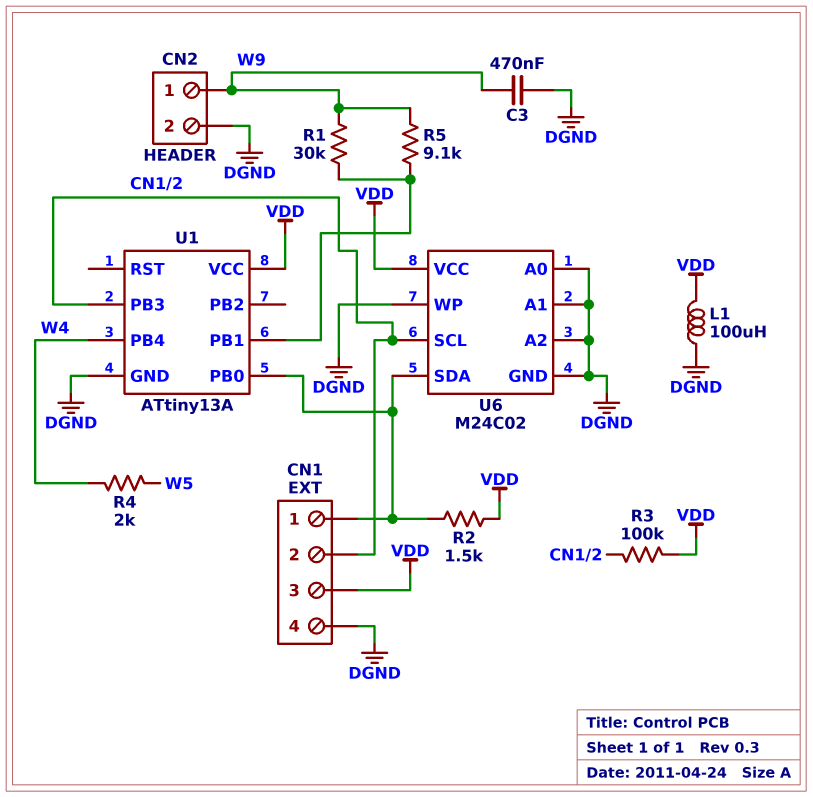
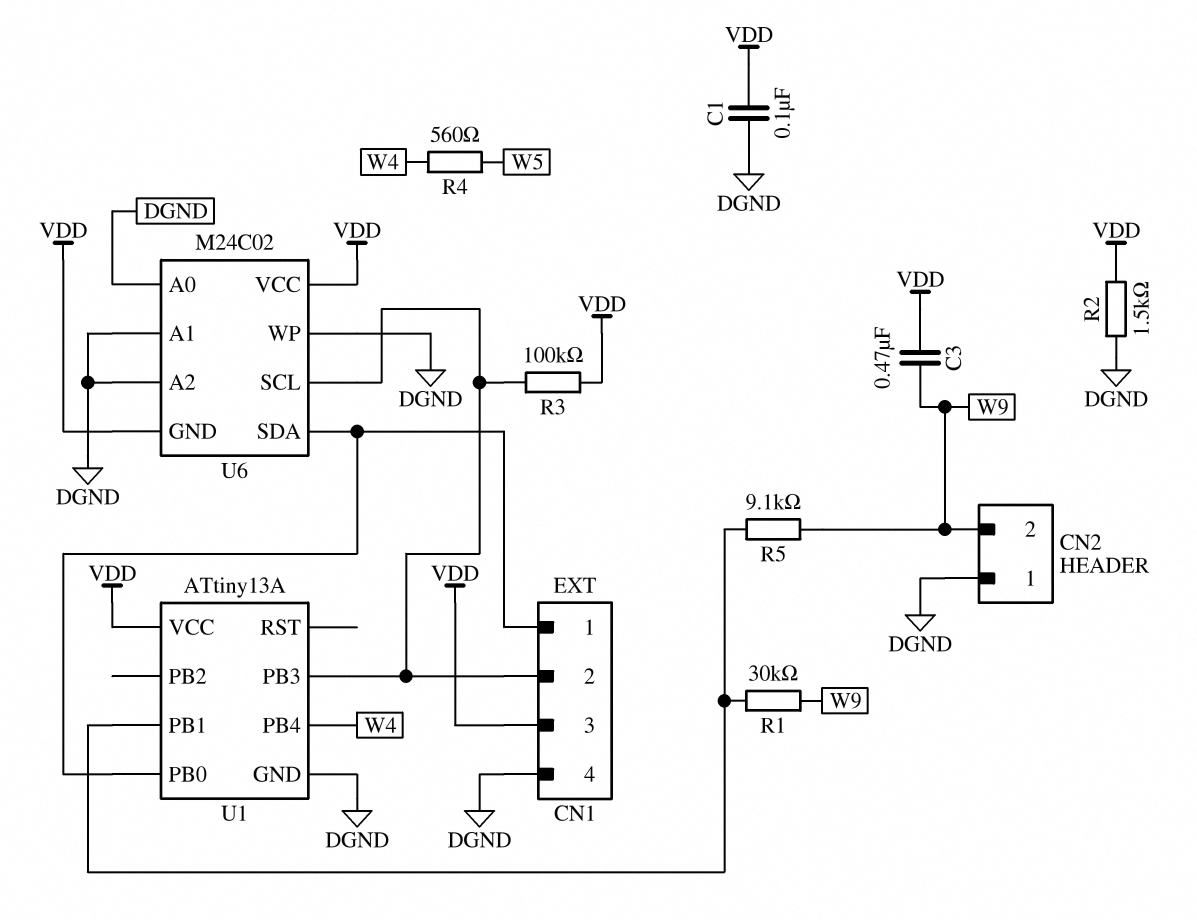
C1: none -> 100nF (DGND, VDD)
C3: 470nF (DGND, W9) -> 470nF (VDD, W9)
CN2 pin 1: W9 -> DGND
CN2 pin 2: DGND -> W9
L1: 100uH (DGND, VDD) -> none
R2: 1.5k (CN1/1, VDD) -> 1.5k (DGND, VDD)
R4: 2k (W4, W5) -> 560 (W4, W5)
U6 pin GND: DGND -> VDD

